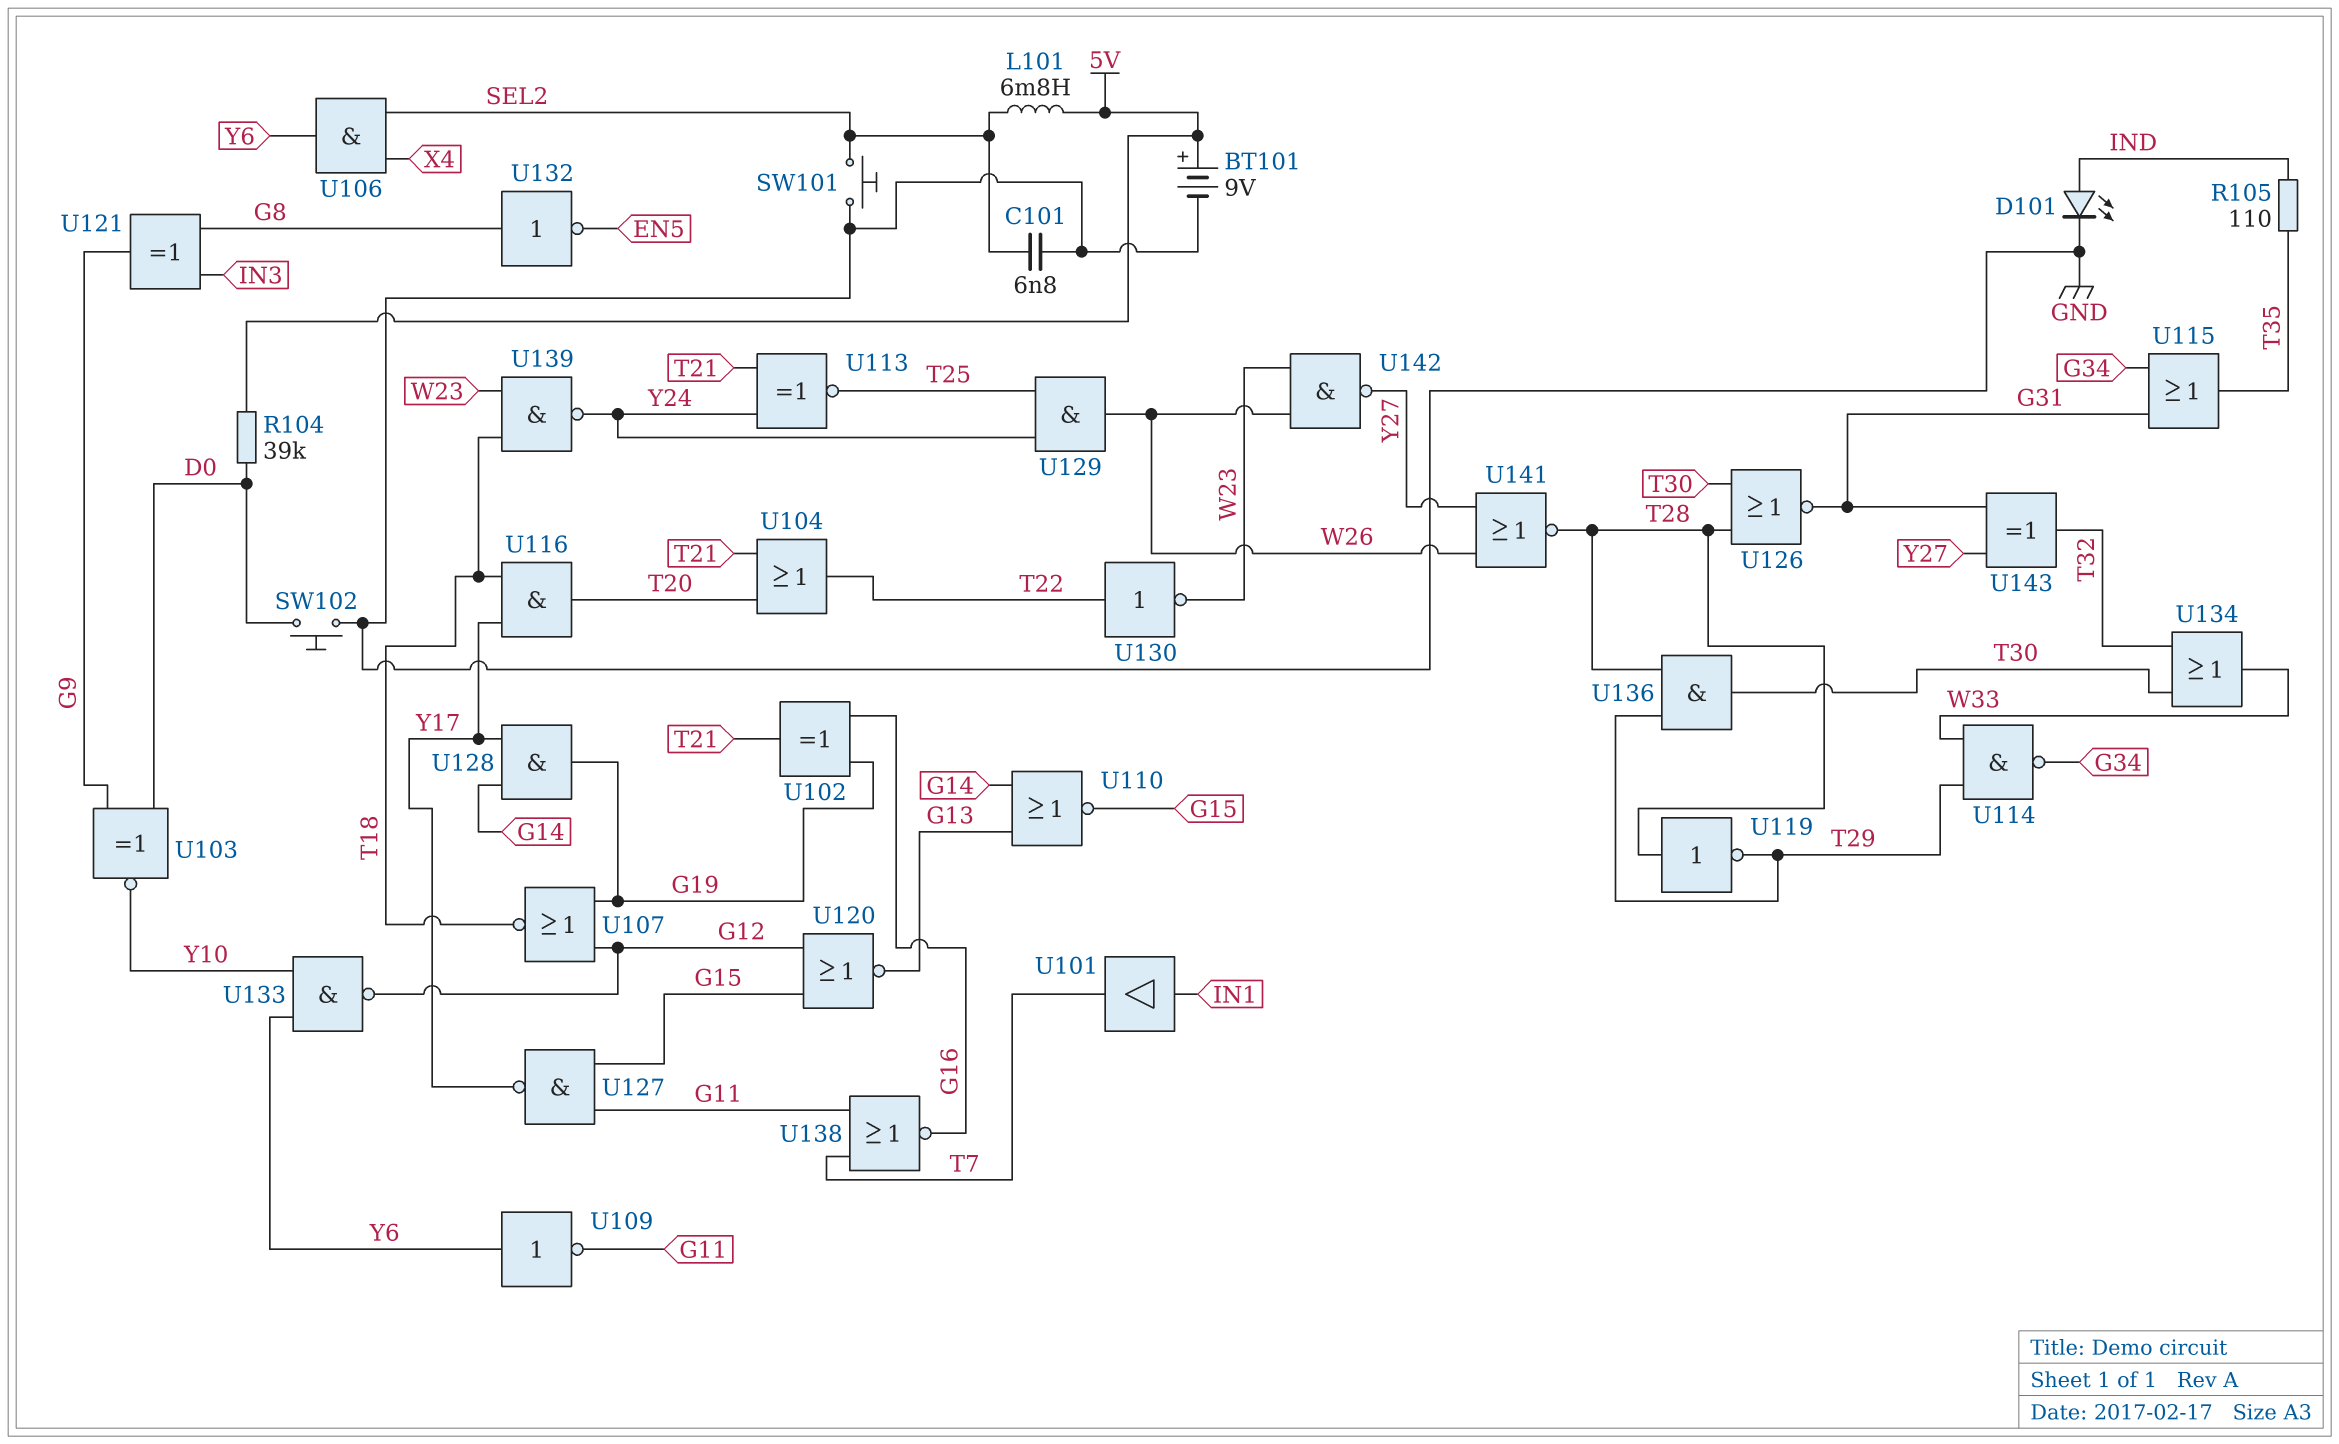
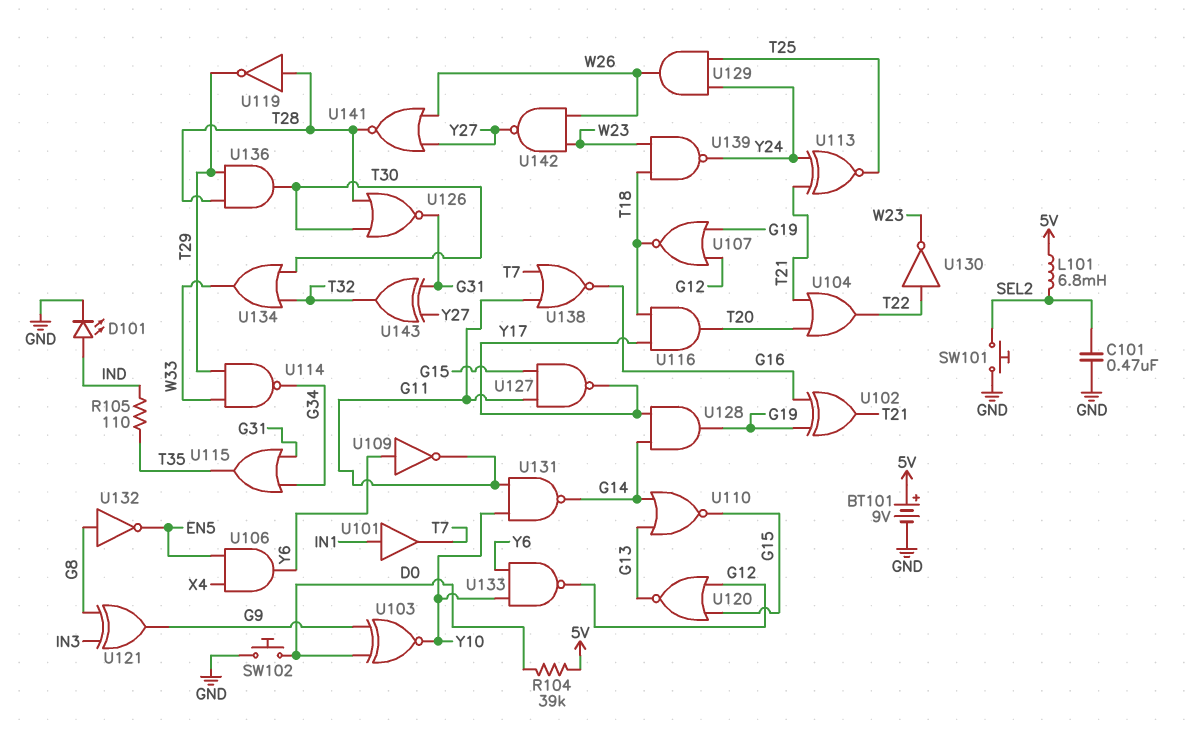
C101: 6.8nF (GND, SEL2) -> 470nF (GND, SEL2)
U106: AND (in SEL2, in X4, out Y6) -> AND (in EN5, in X4, out Y6)
U131: none -> NAND (in G11, in Y10, out G14)

